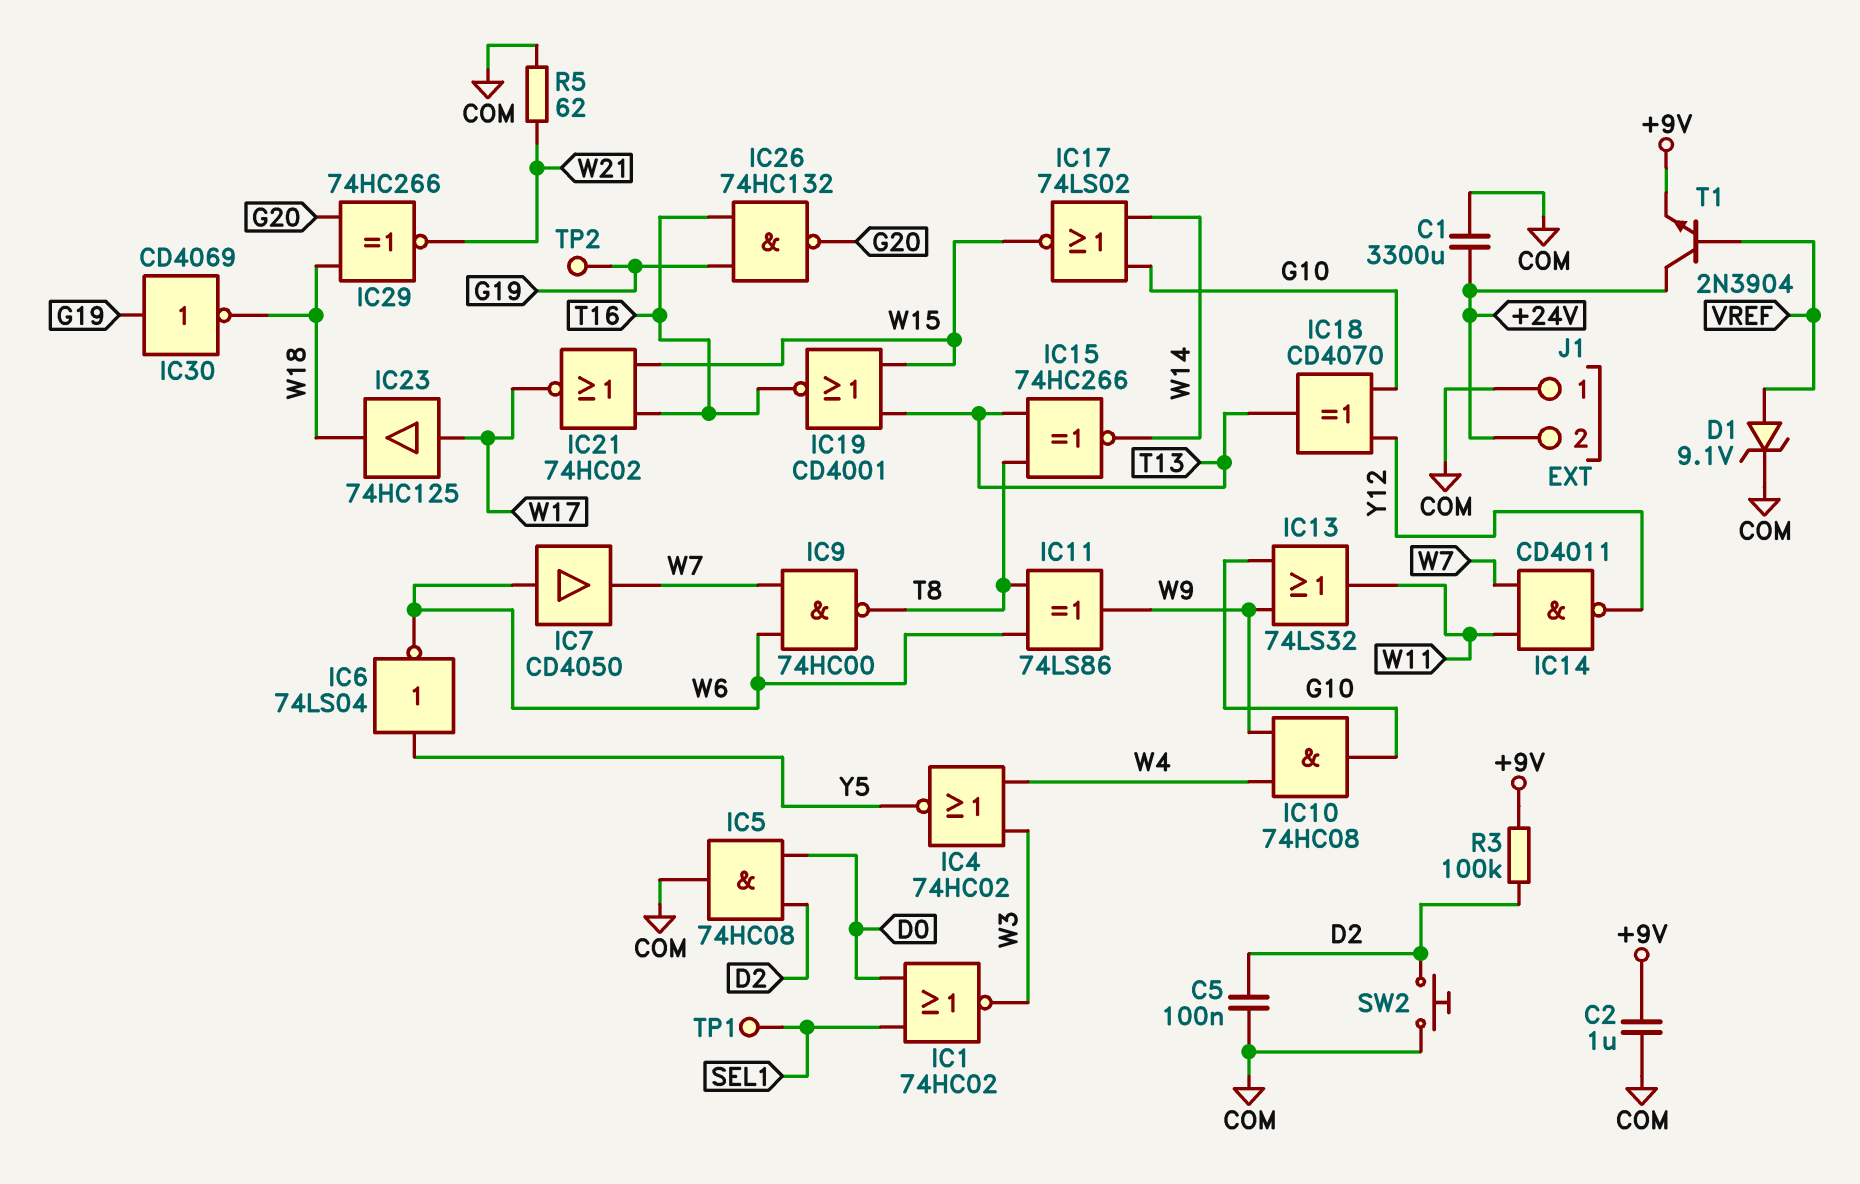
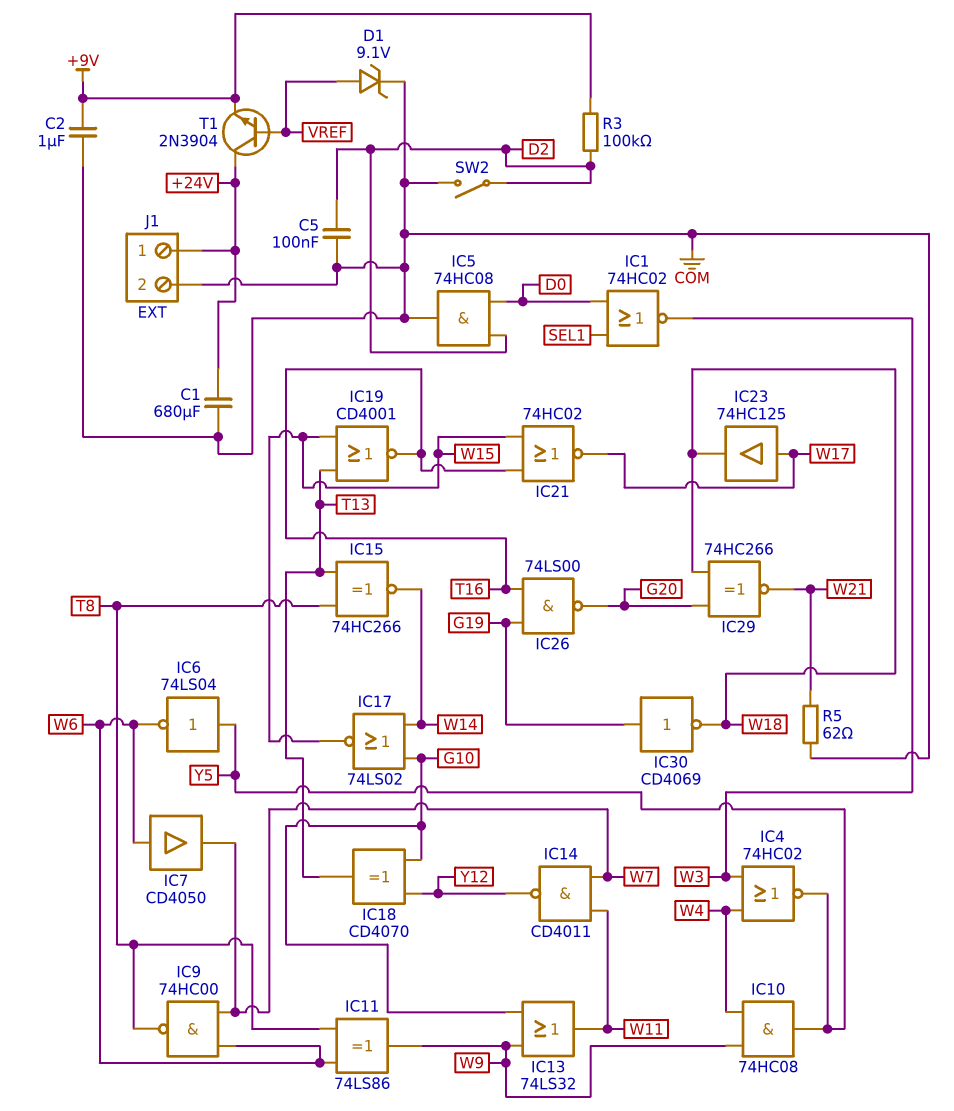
C1: 3300uF (+24V, COM) -> 680uF (+24V, COM)
IC10: AND 74HC08 (in W4, in W9, out G10) -> AND 74HC08 (in W4, in W9, out Y5)
IC26: NAND 74HC132 (in G19, in T16, out G20) -> NAND 74LS00 (in G19, in T16, out G20)
J1 pin 1: COM -> +24V
J1 pin 2: +24V -> COM
SW2: button (COM, D2) -> switch (COM, D2)
TP1: test point (SEL1) -> none
TP2: test point (G19) -> none

